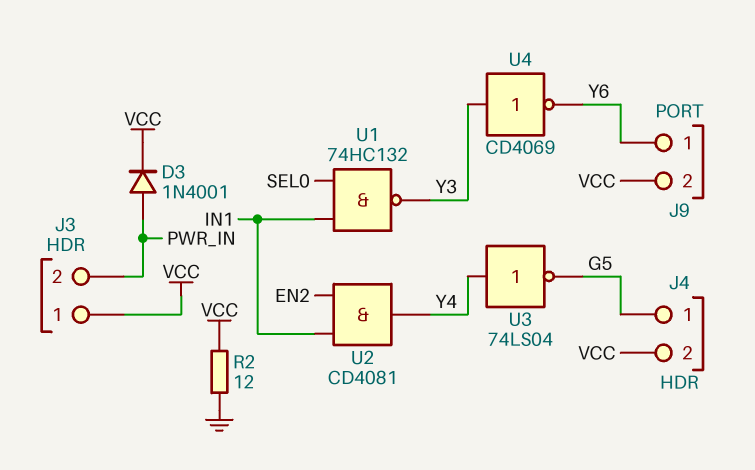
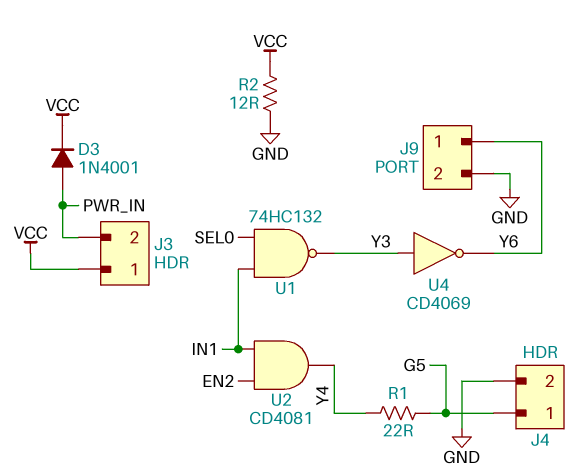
J4 pin 2: VCC -> GND
J9 pin 2: VCC -> GND
R1: none -> 22 (G5, Y4)
U3: NOT 74LS04 (in Y4, out G5) -> none

